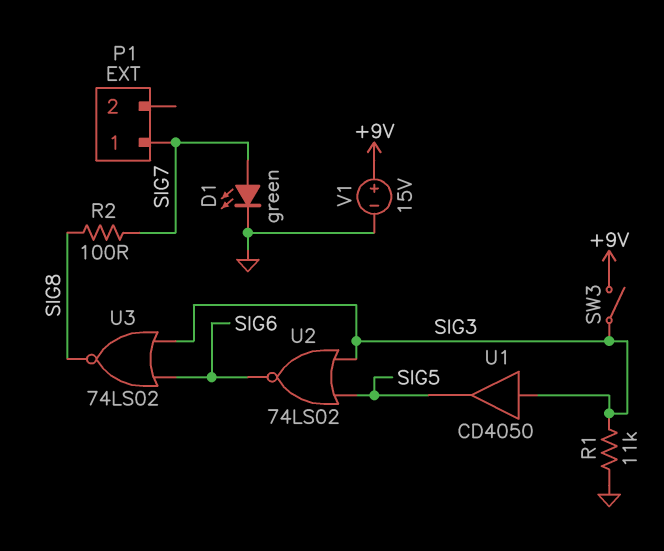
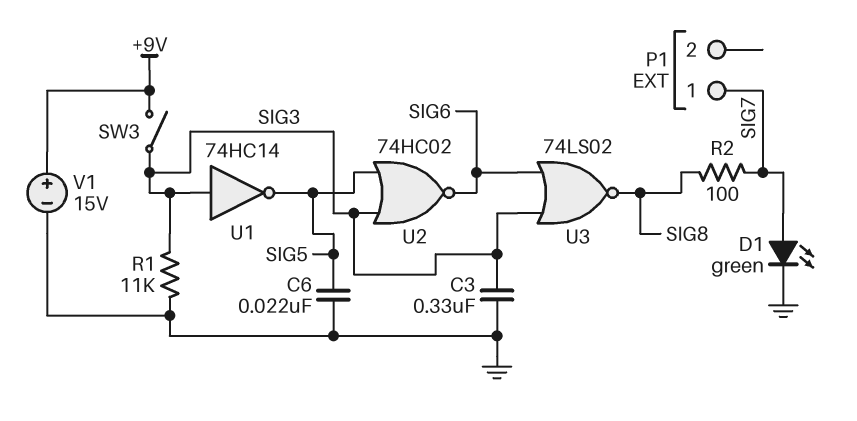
C3: none -> 330nF (GND, SIG3)
C6: none -> 22nF (GND, SIG5)
U1: buffer CD4050 (in SIG3, out SIG5) -> NOT 74HC14 (in SIG3, out SIG5)
U2: NOR 74LS02 (in SIG3, in SIG5, out SIG6) -> NOR 74HC02 (in SIG3, in SIG5, out SIG6)

